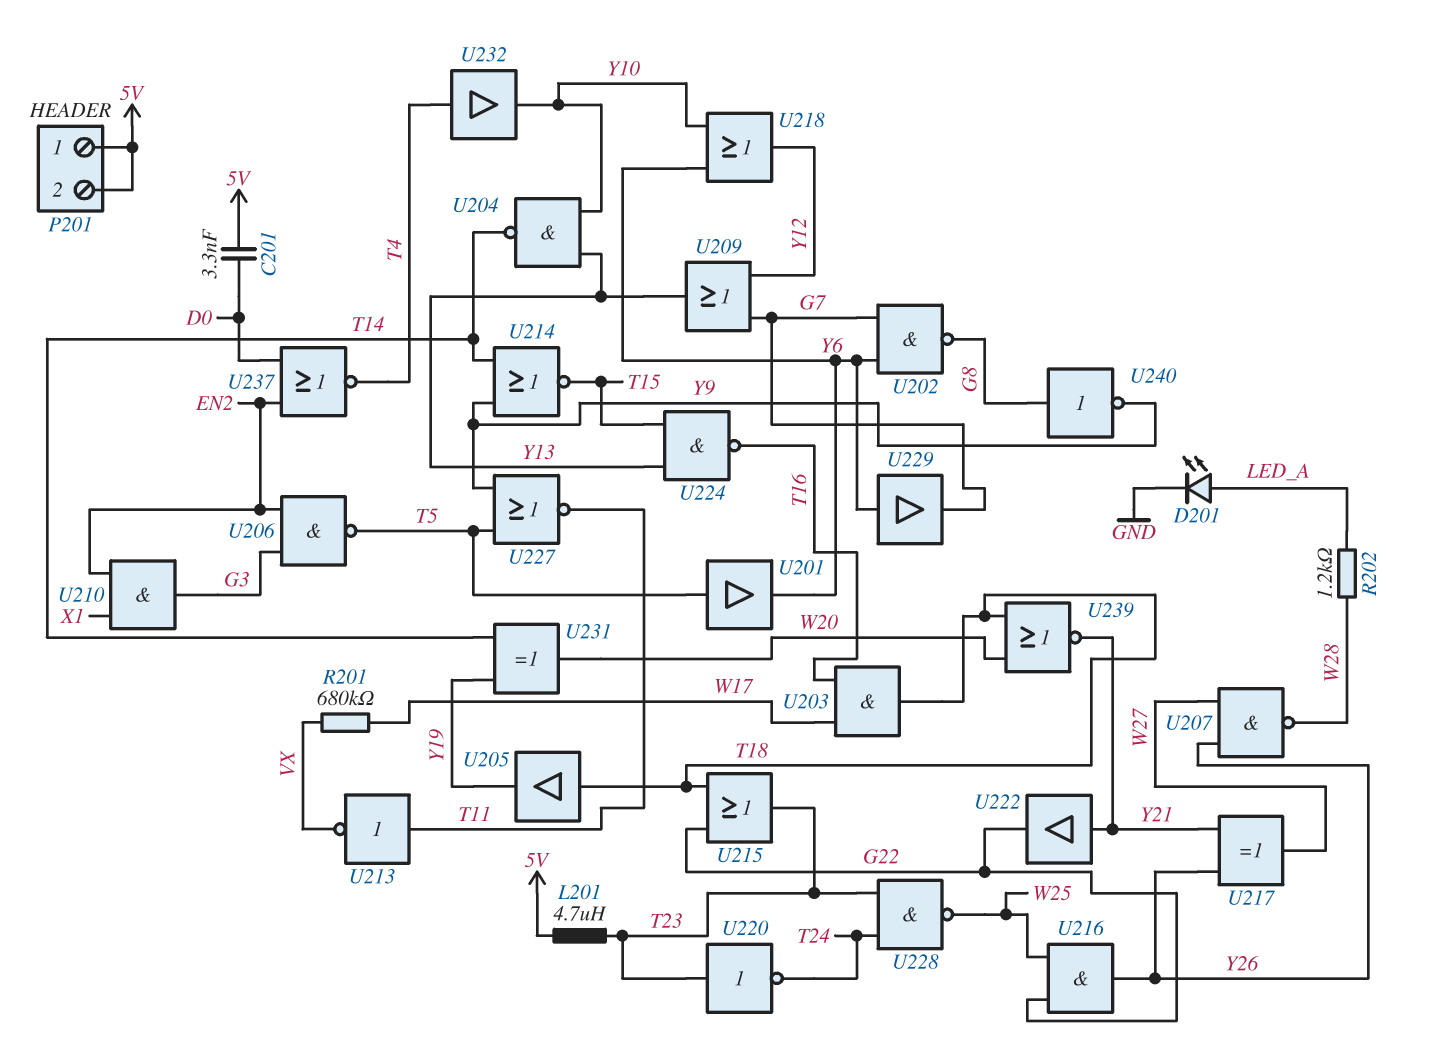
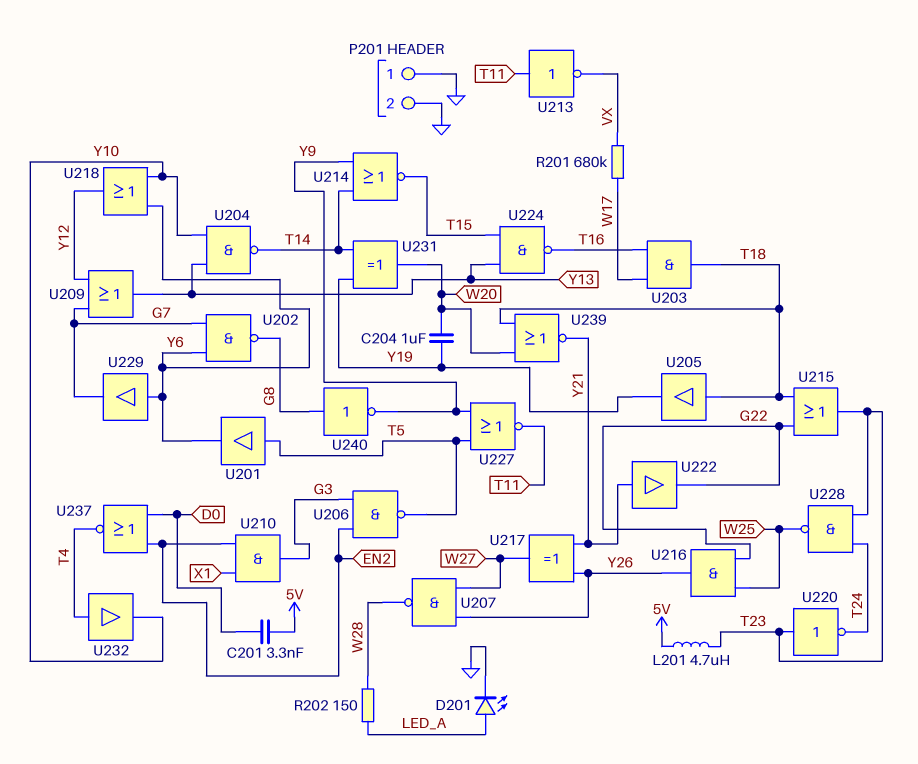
C204: none -> 1uF (W20, Y19)
P201 pin 1: 5V -> GND
P201 pin 2: 5V -> GND
R202: 1.2k (LED_A, W28) -> 150 (LED_A, W28)

